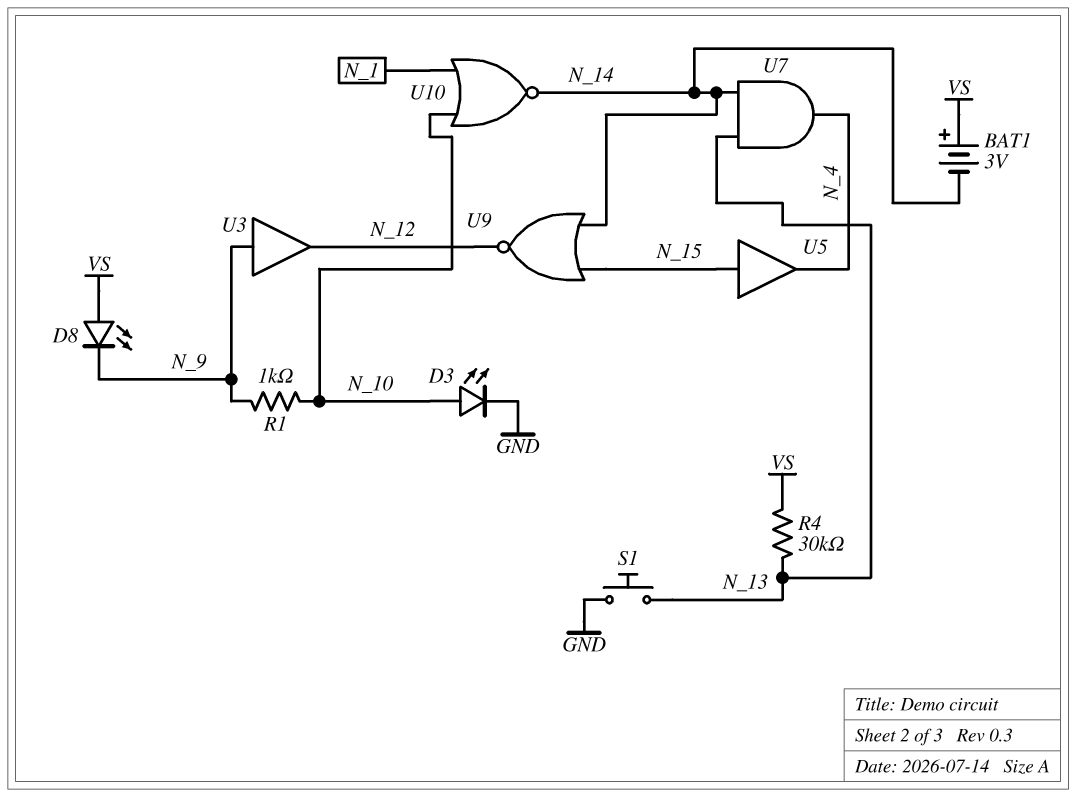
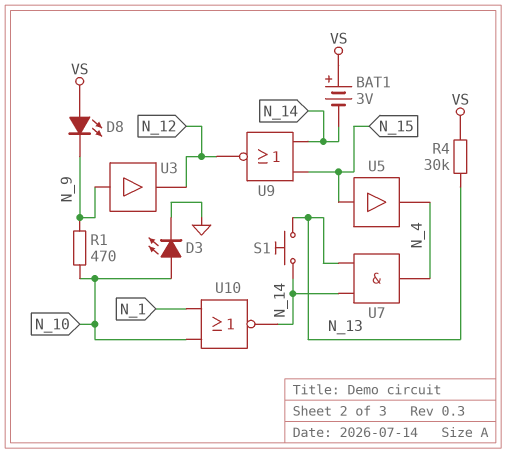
R1: 1k (N_9, N_10) -> 470 (N_9, N_10)
S1: button (GND, N_13) -> button (N_13, N_14)

